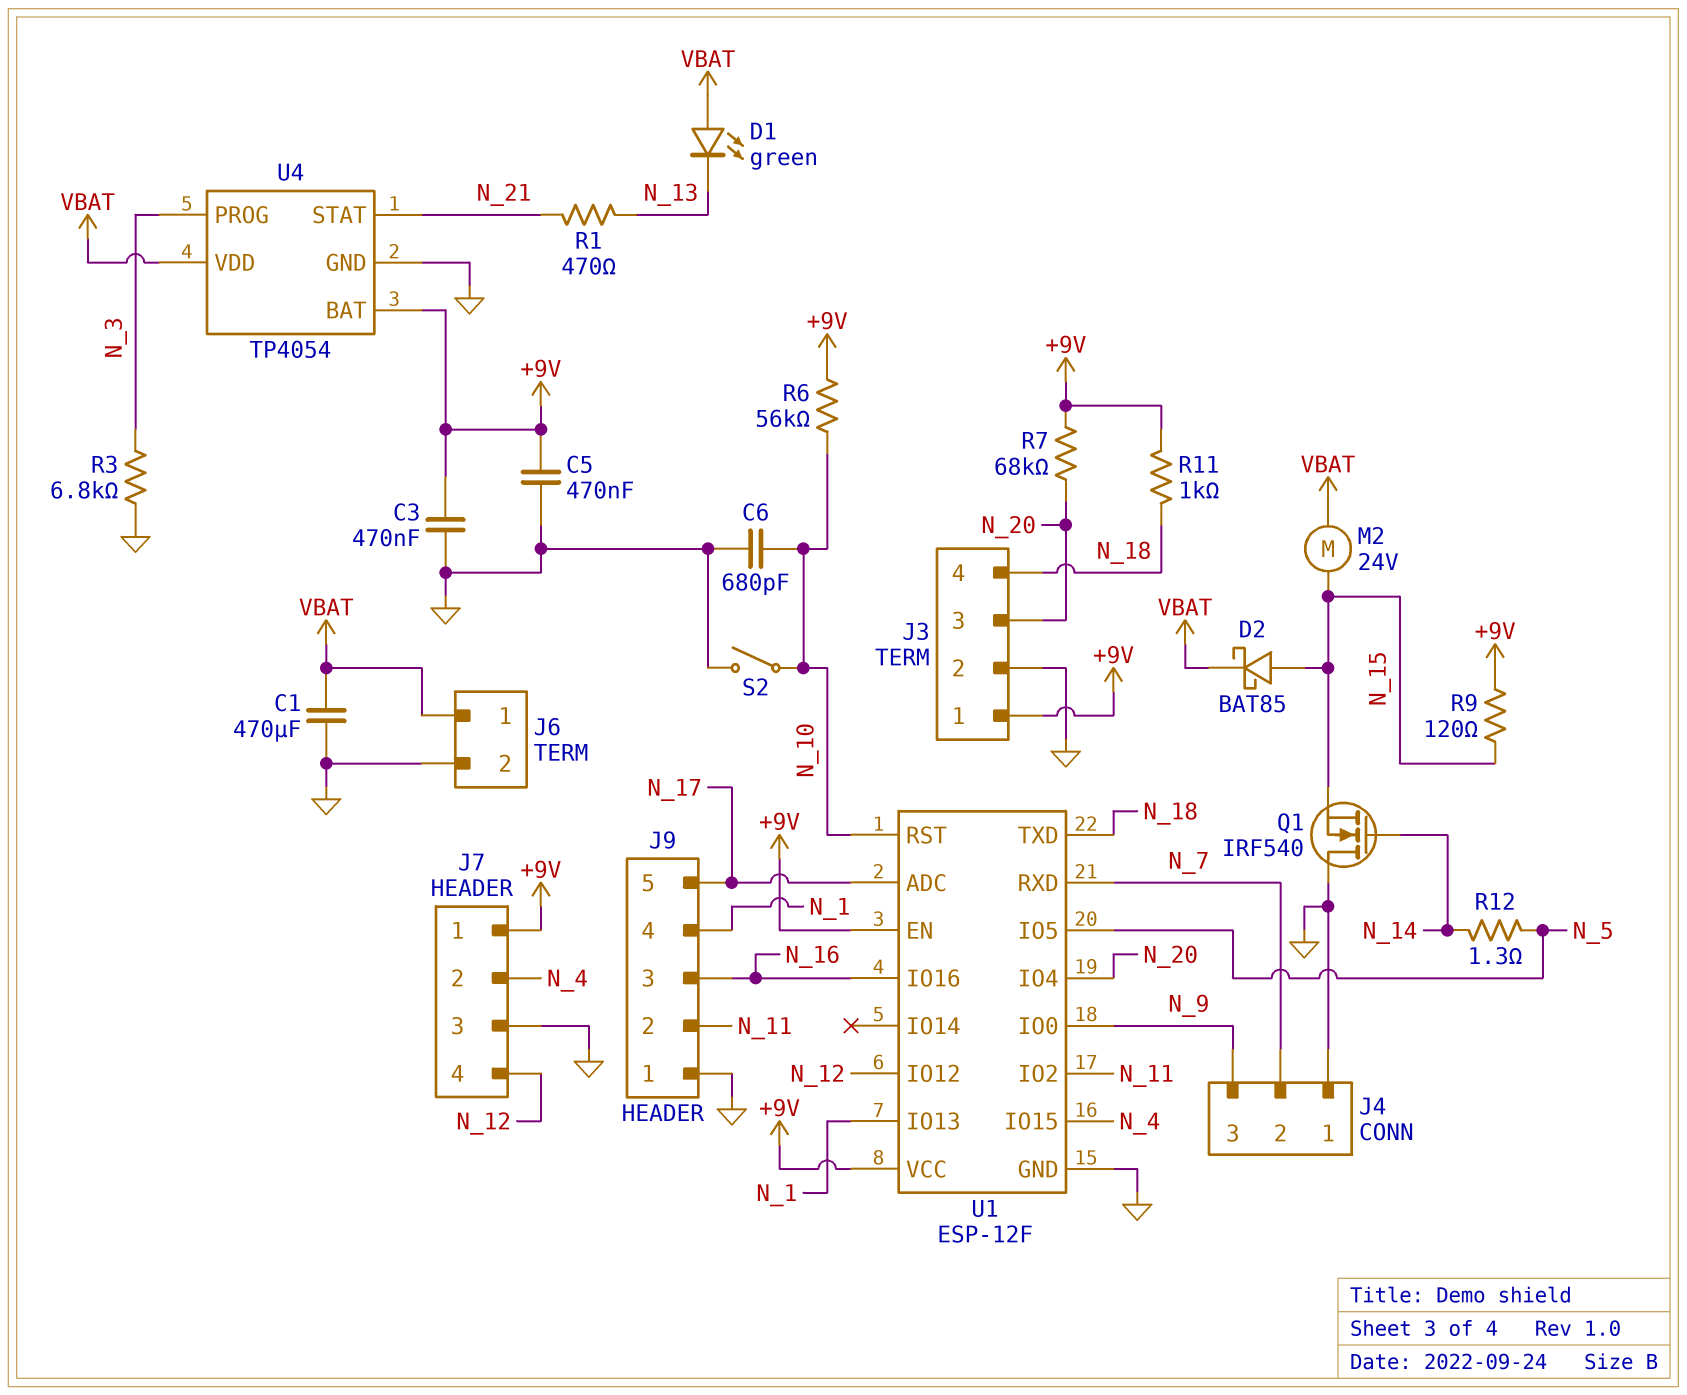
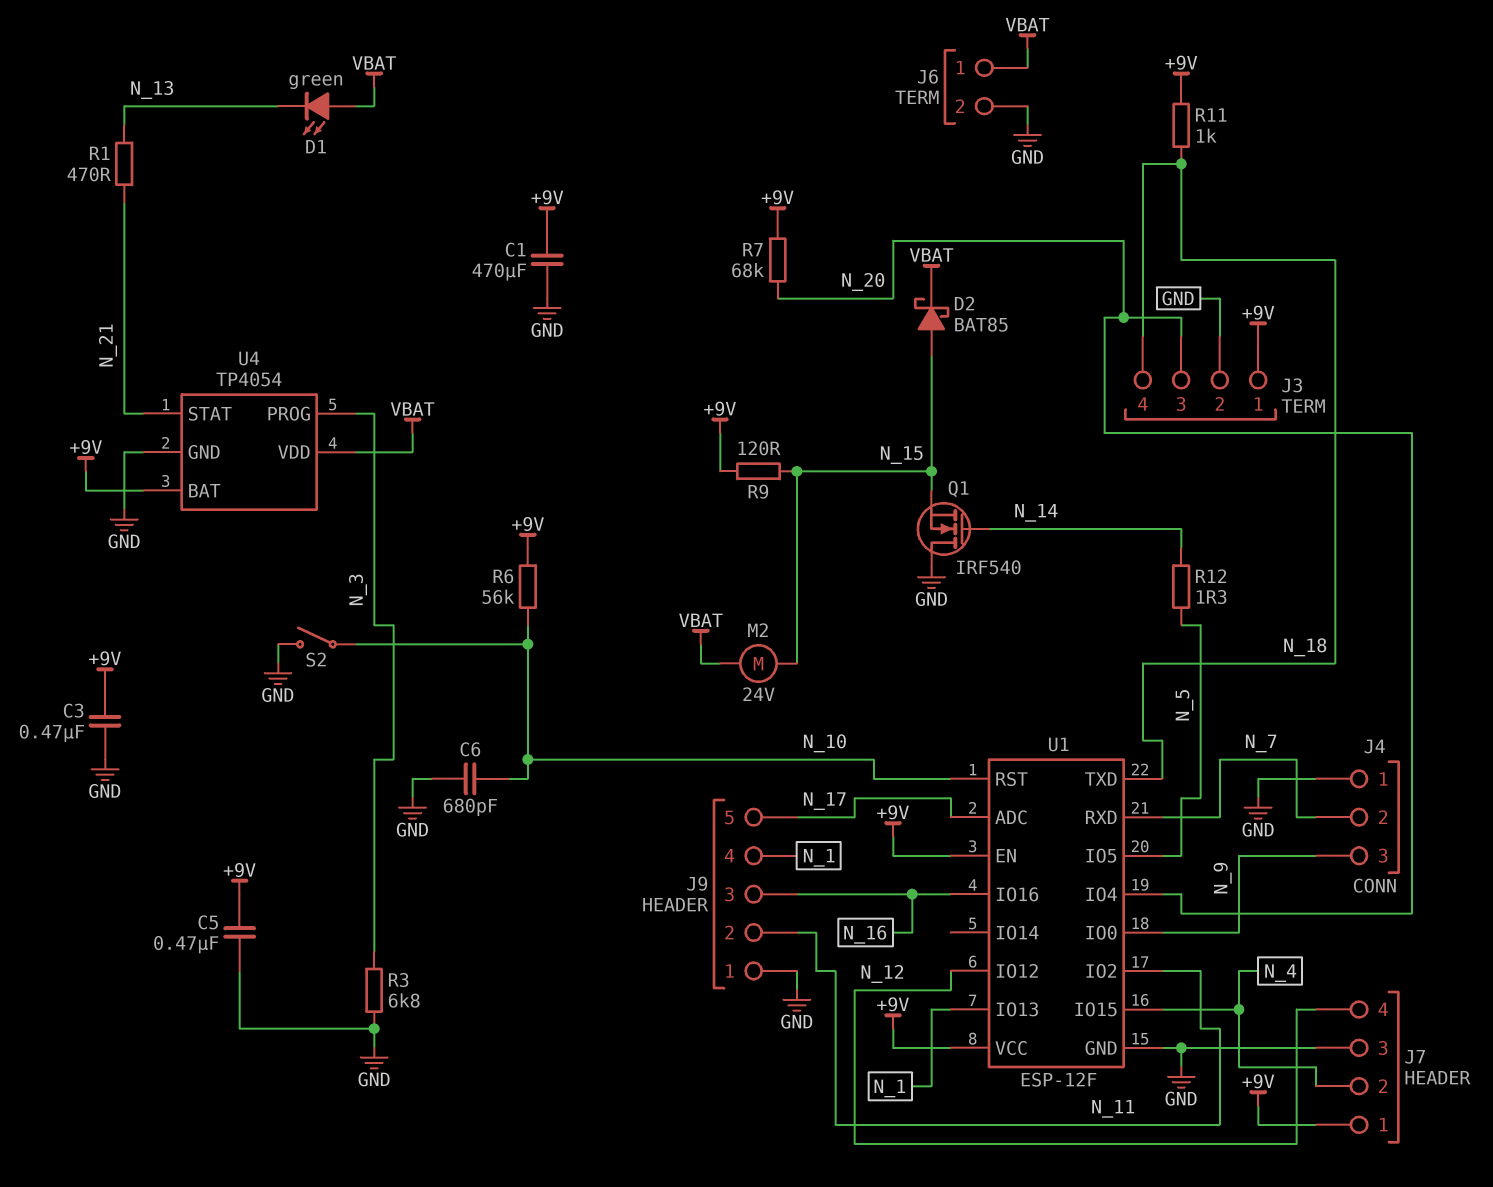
C1: 470uF (GND, VBAT) -> 470uF (+9V, GND)

